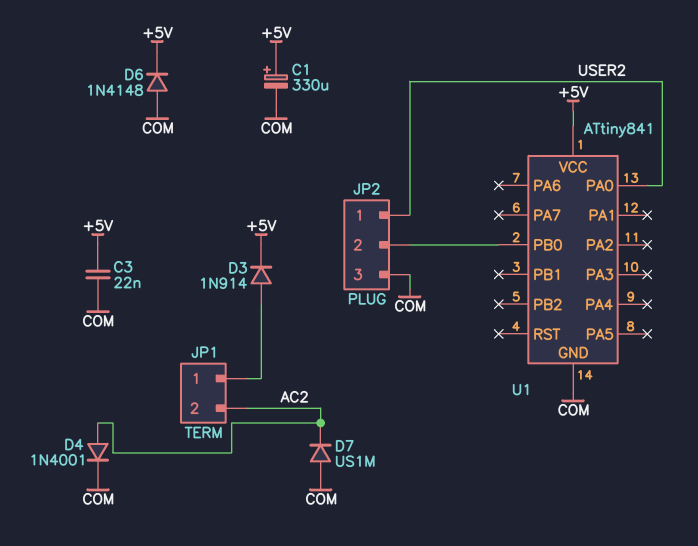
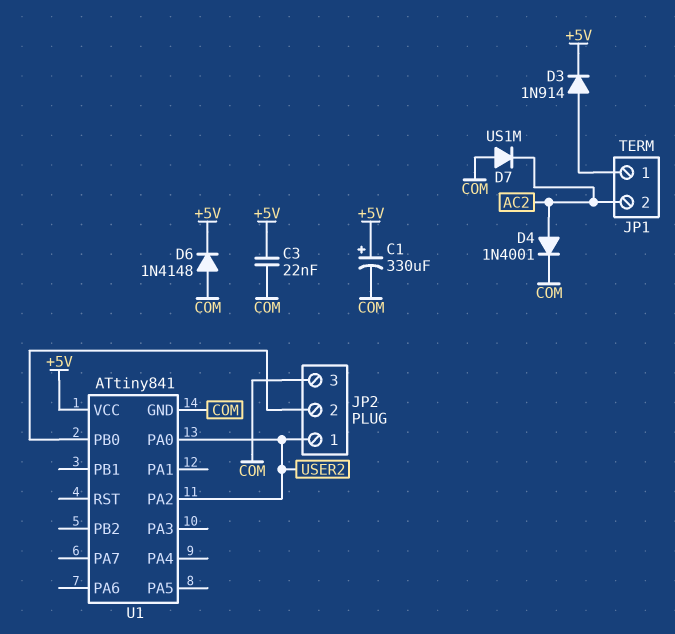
U1 pin PA2: none -> USER2

